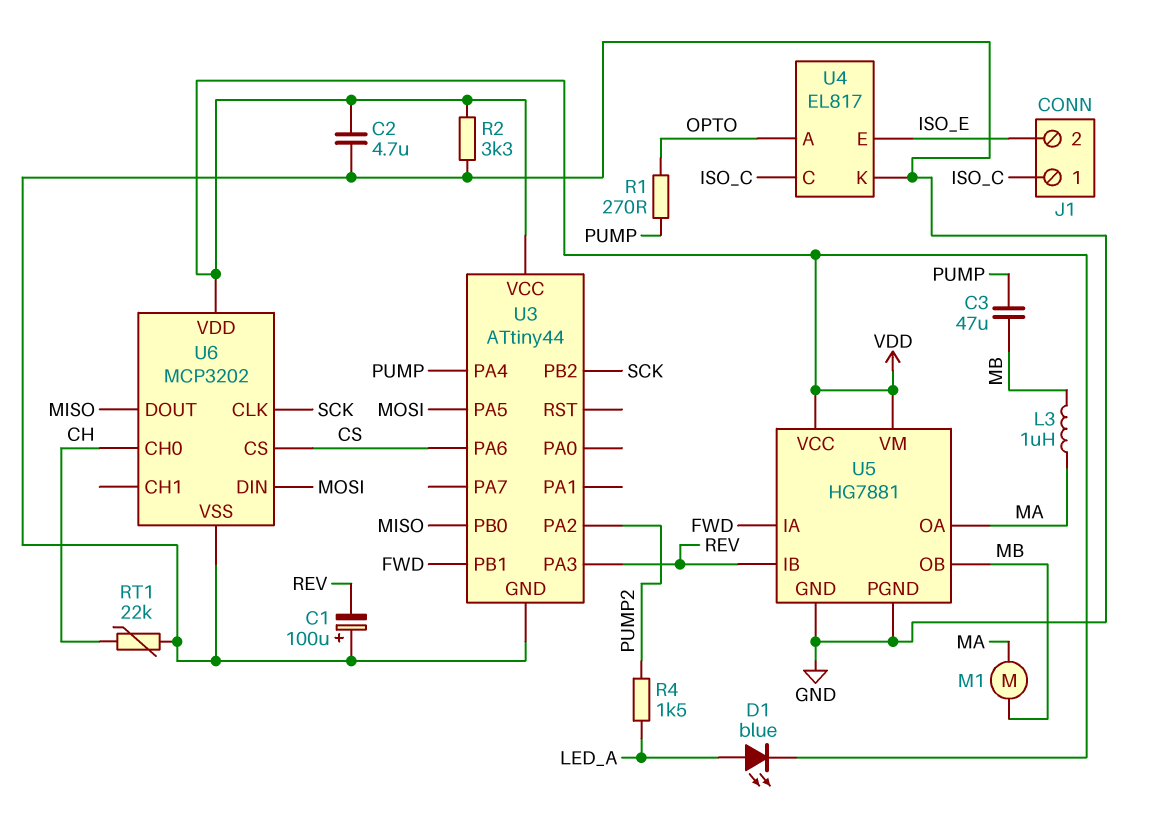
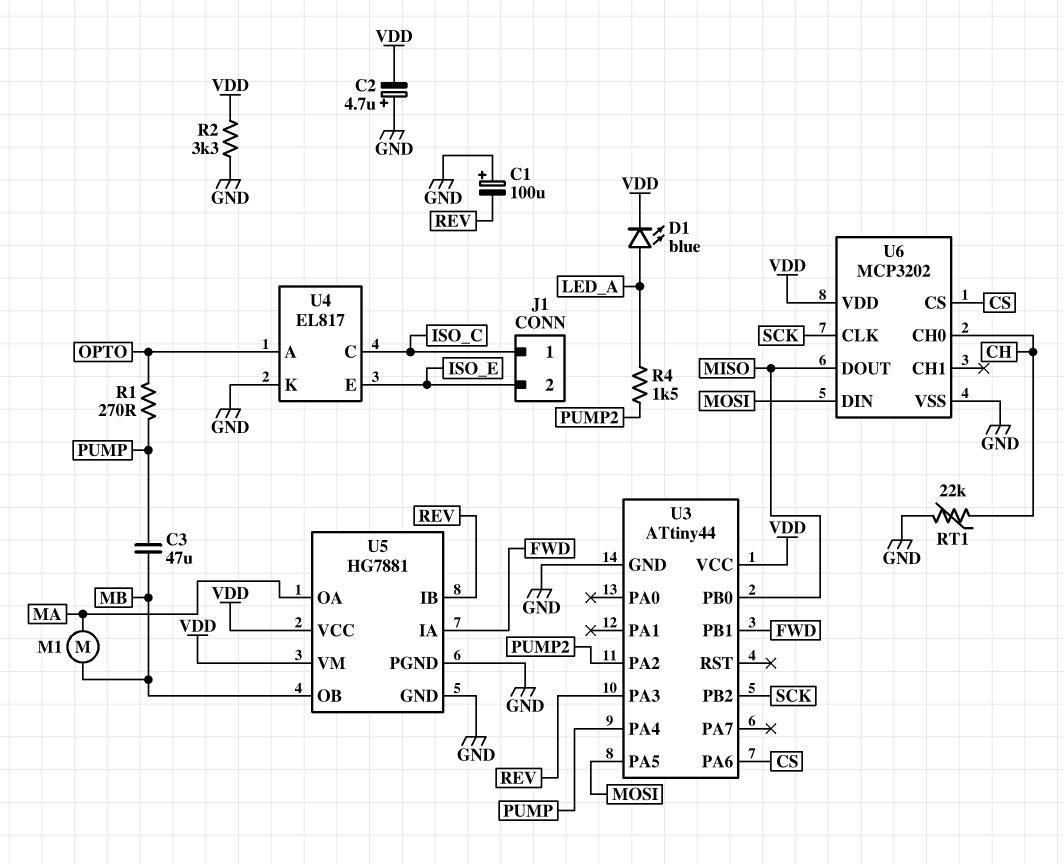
C2: 4.7uF (GND, VDD) -> 4.7uF (plus GND, minus VDD)
L3: 1uH (MA, MB) -> none

